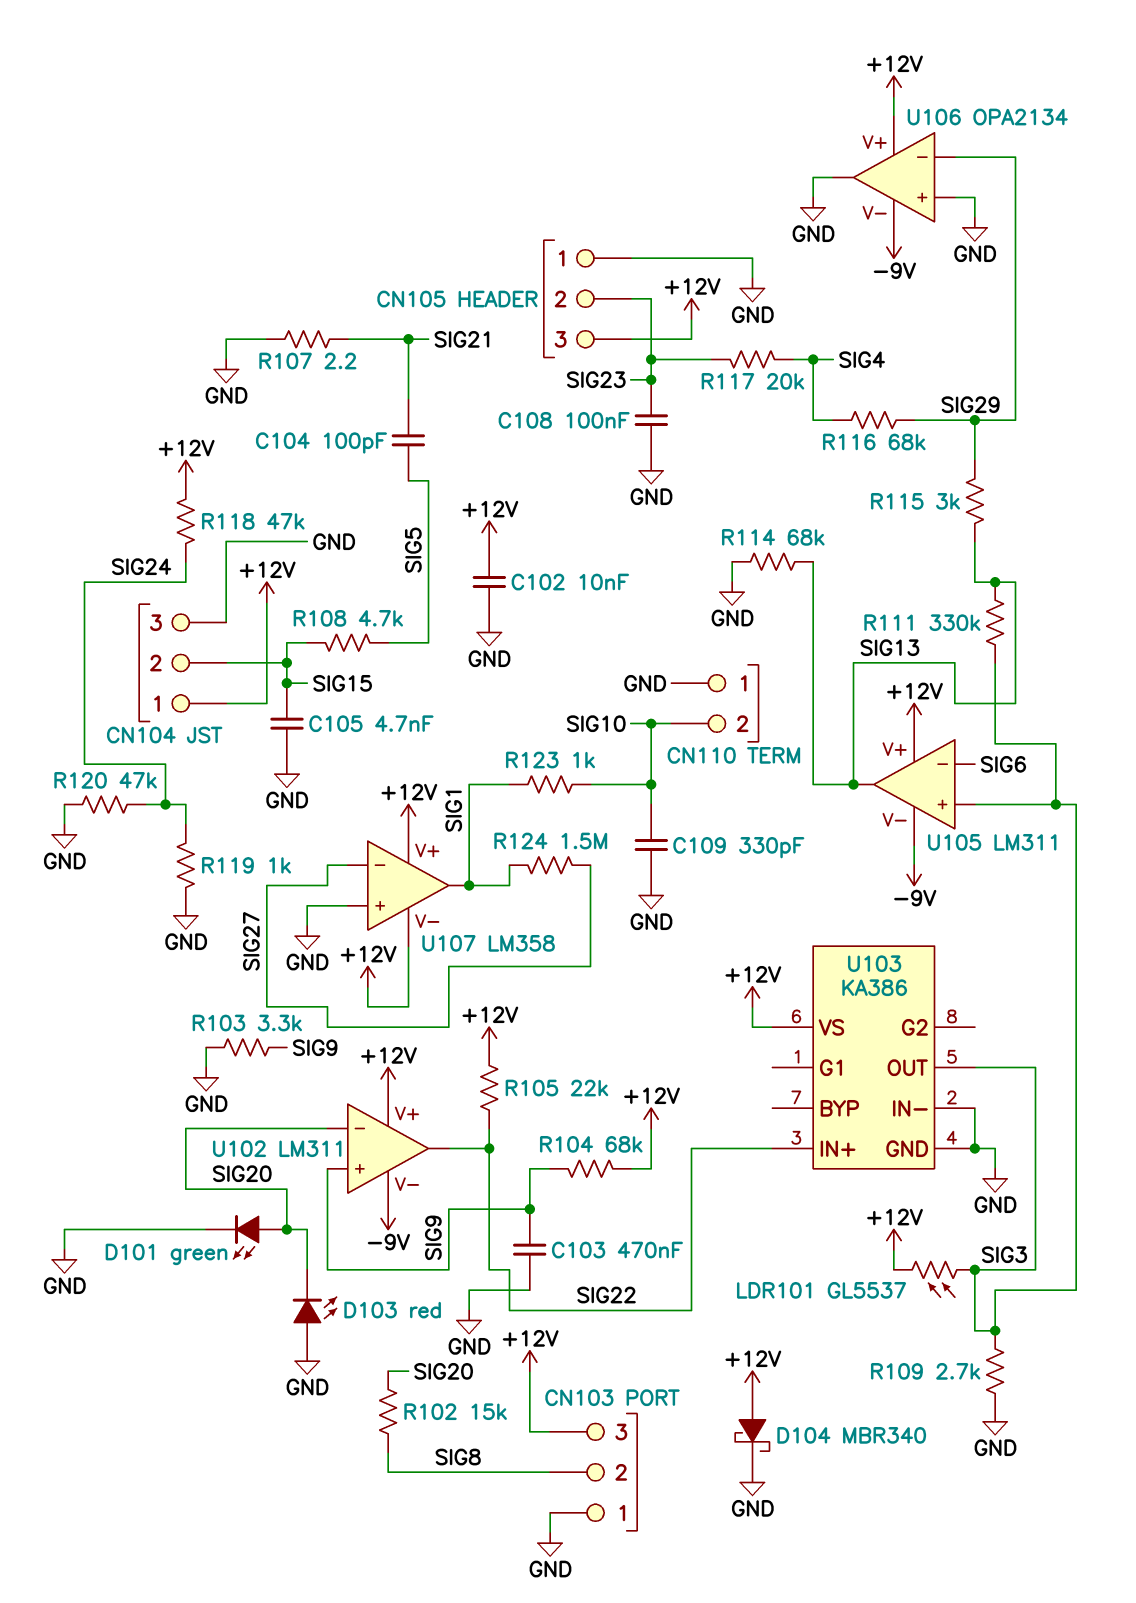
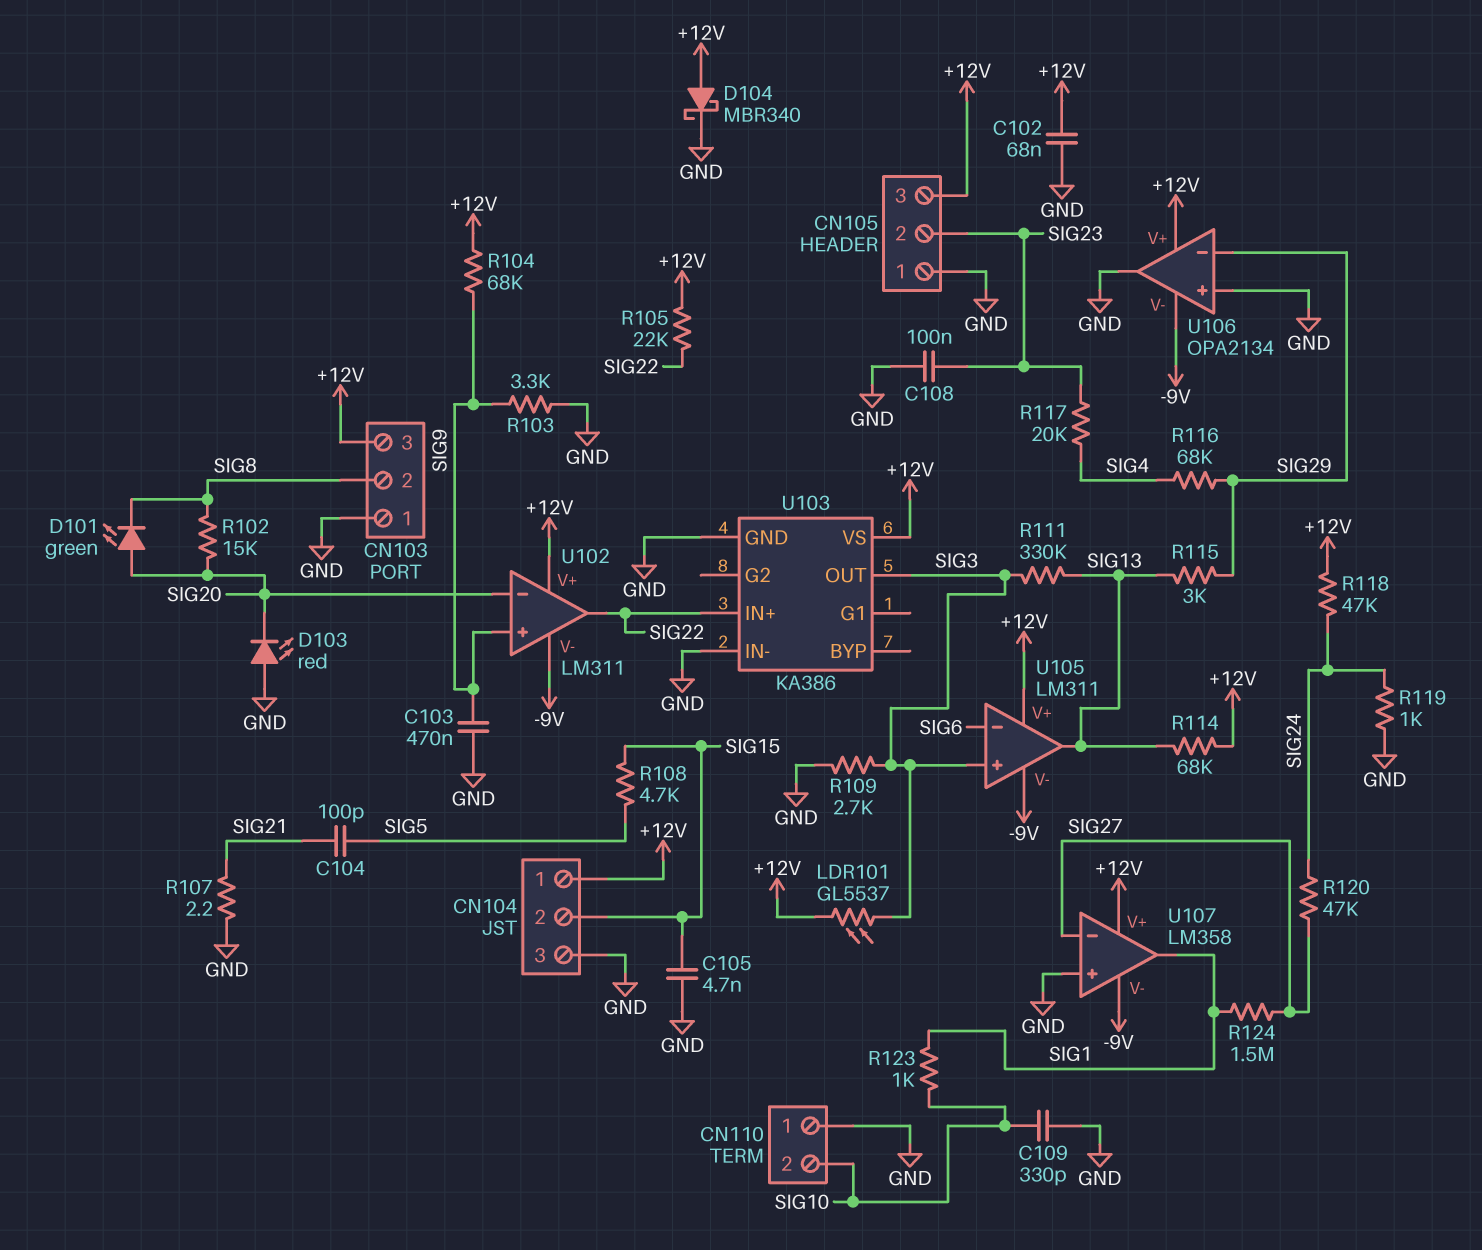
C102: 10nF (+12V, GND) -> 68nF (+12V, GND)
D101: LED green (A SIG20, K GND) -> LED green (A SIG20, K SIG8)
R114: 68k (GND, SIG13) -> 68k (+12V, SIG13)
R120: 47k (GND, SIG24) -> 47k (SIG24, SIG27)
U107 pin V-: +12V -> -9V

